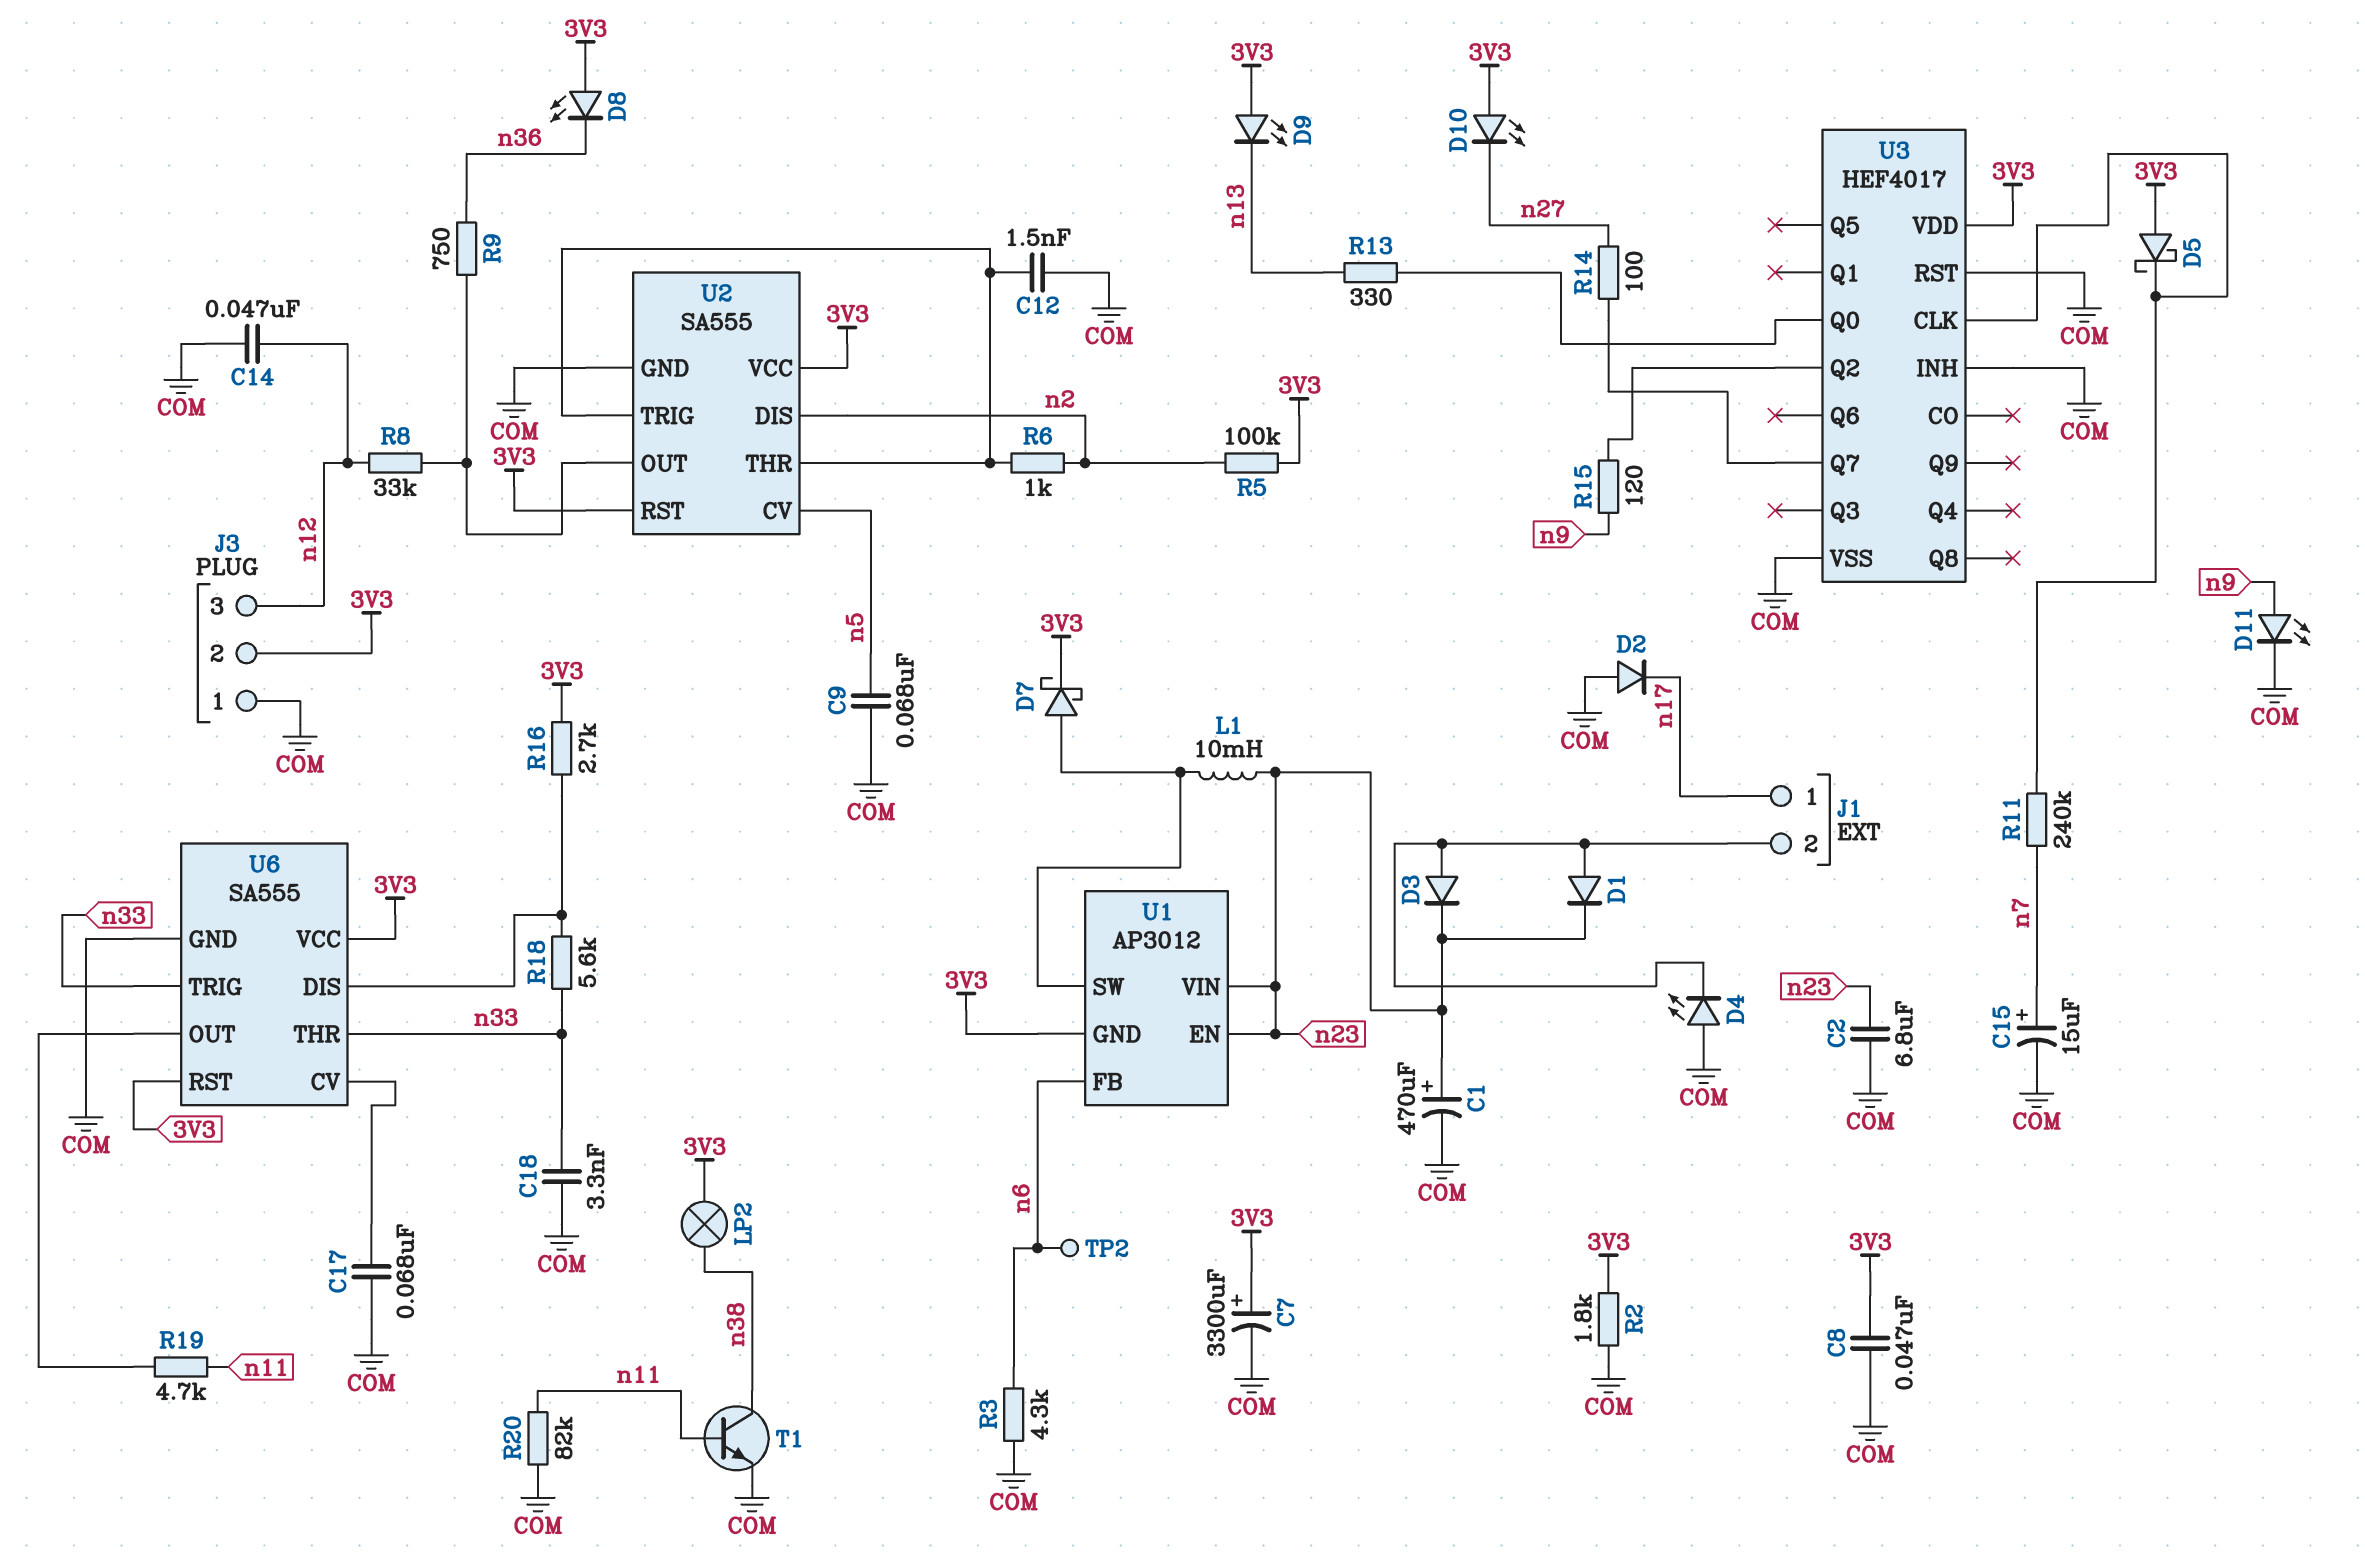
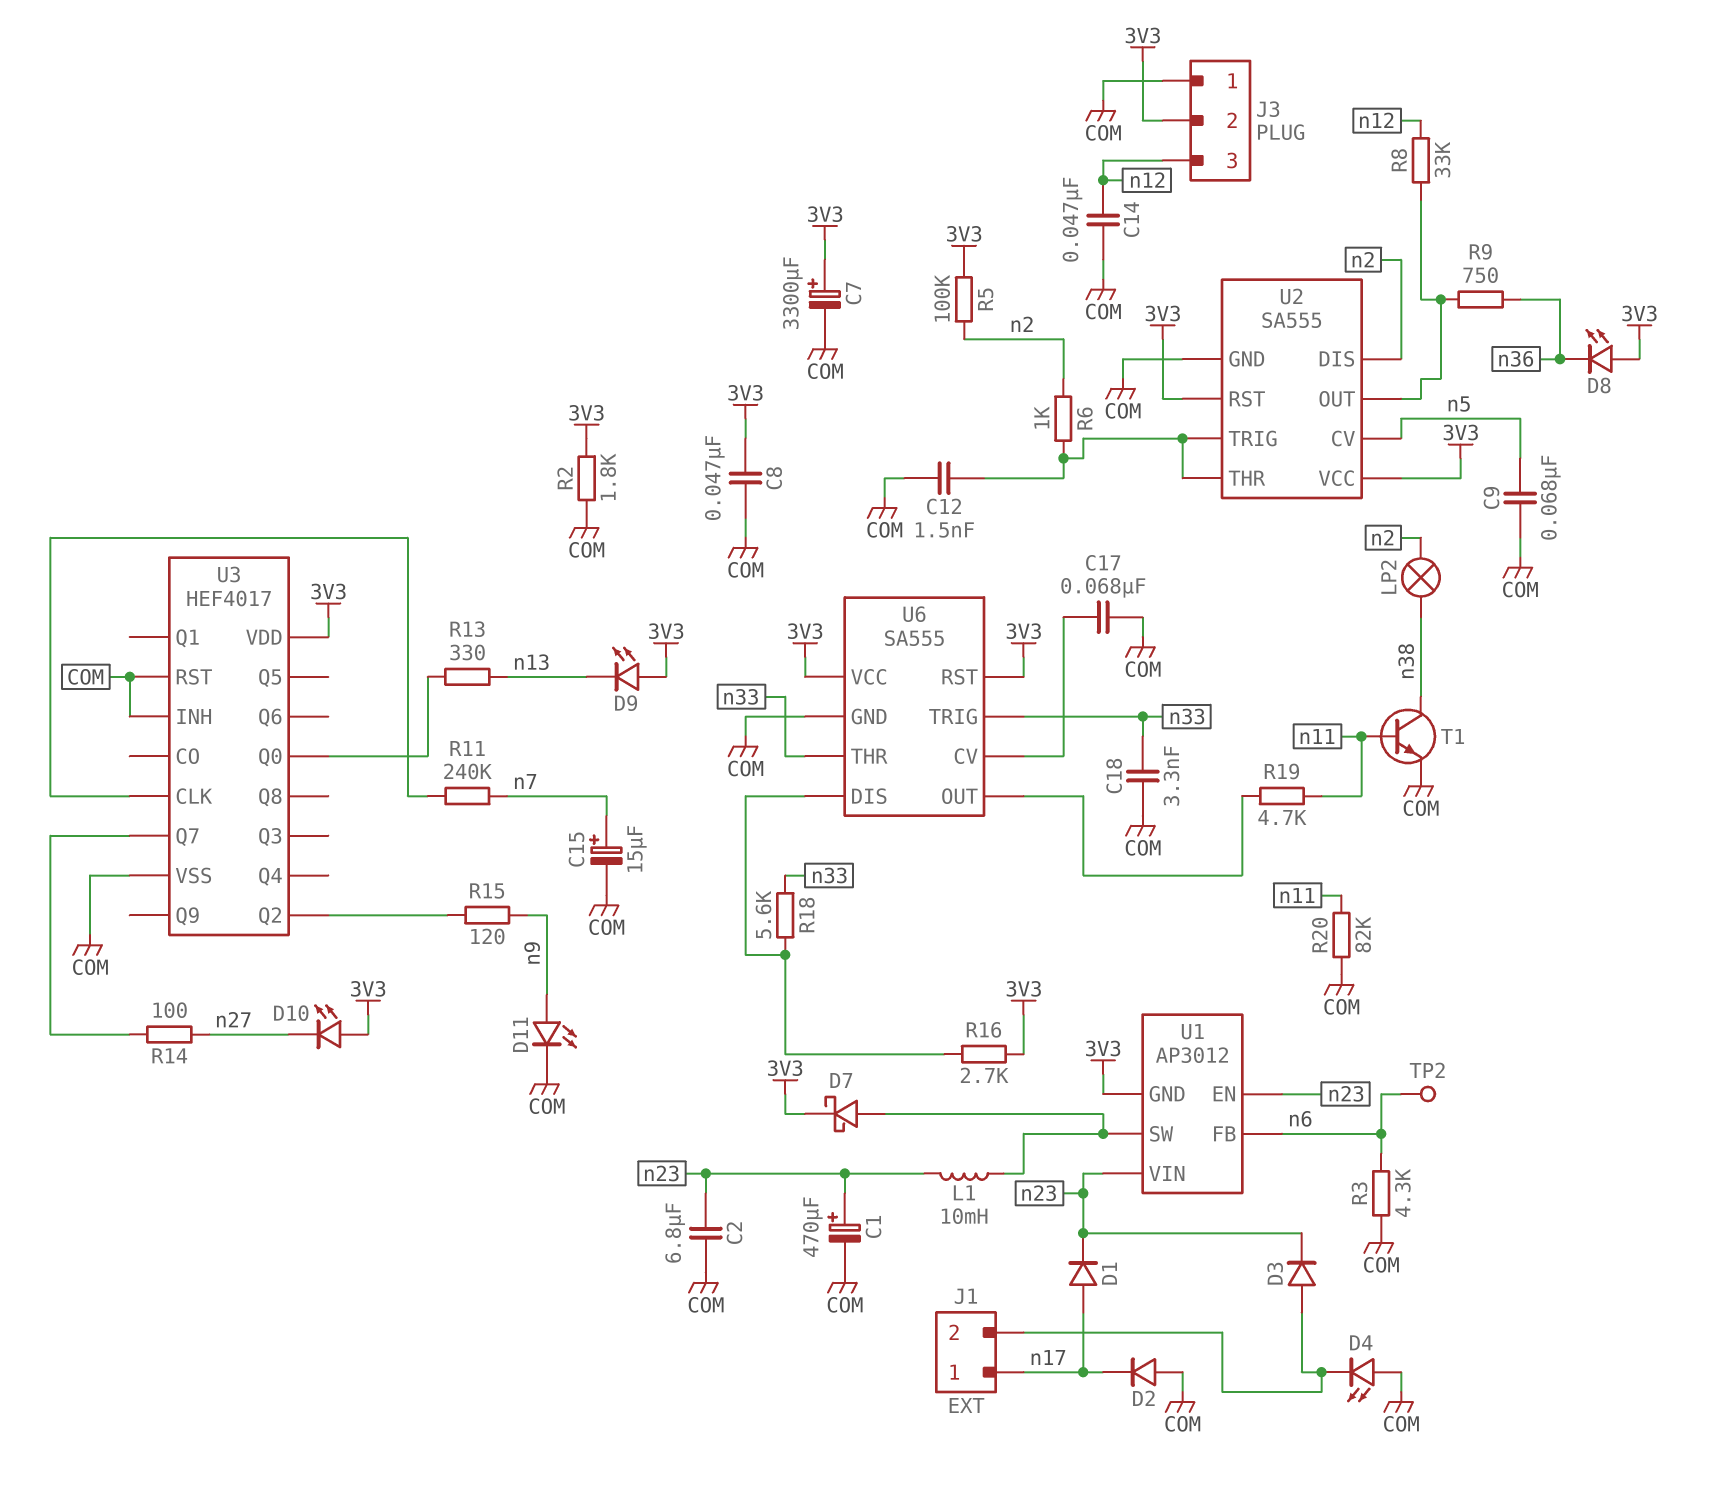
D1: diode (A J1/2, K n23) -> diode (A n17, K n23)
D5: schottky (A 3V3, K U3/CLK) -> none
LP2: lamp (3V3, n38) -> lamp (n2, n38)

